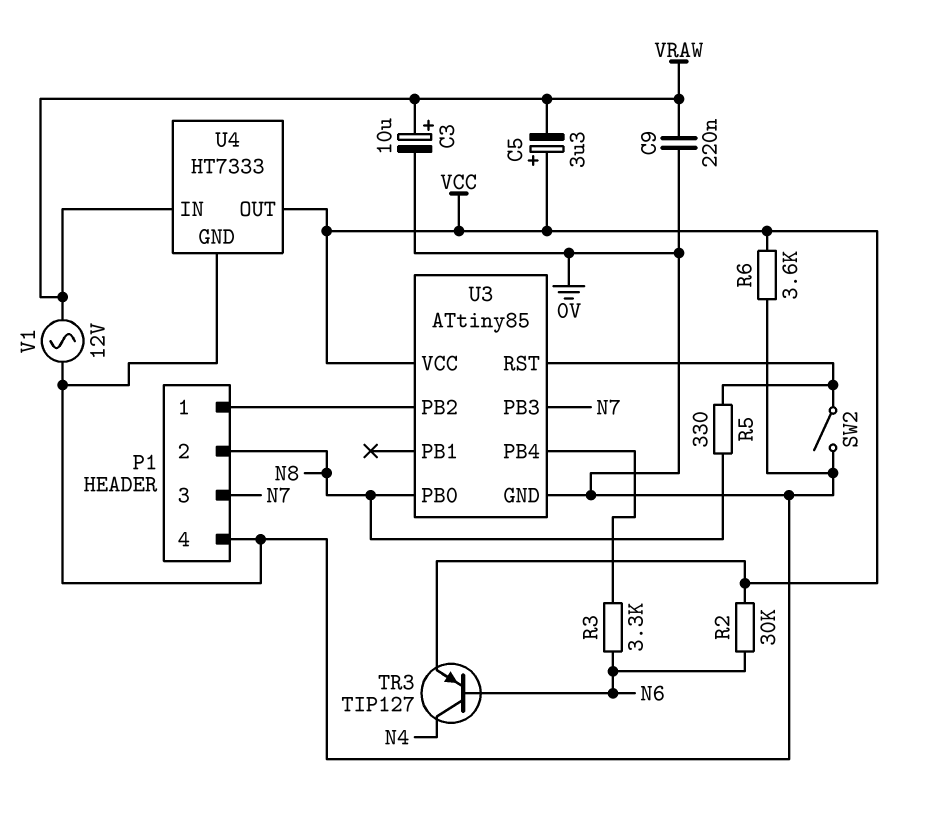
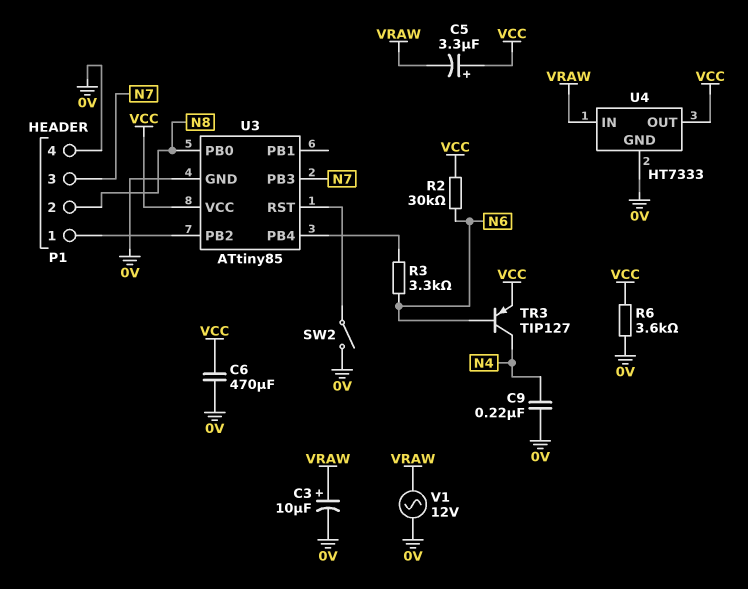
C6: none -> 470uF (0V, VCC)
C9: 220nF (0V, VRAW) -> 220nF (0V, N4)
R5: 330 (N8, U3/RST) -> none

